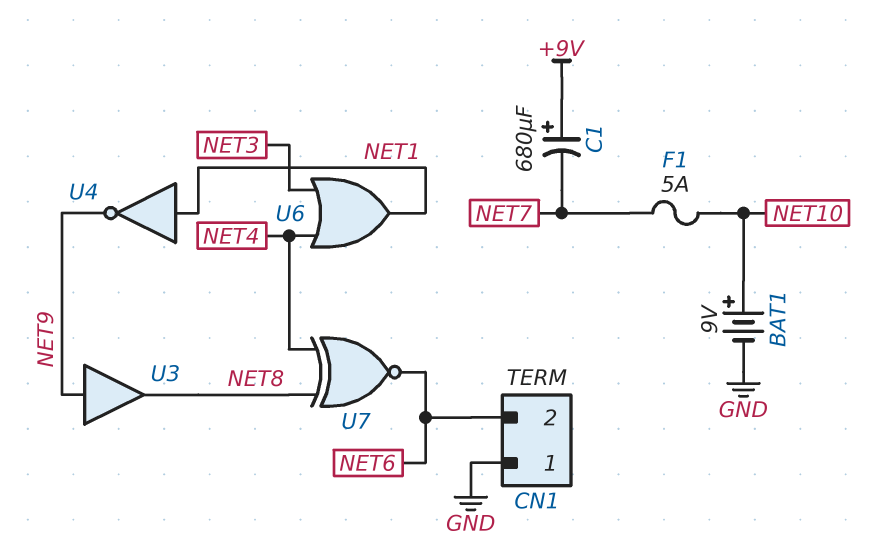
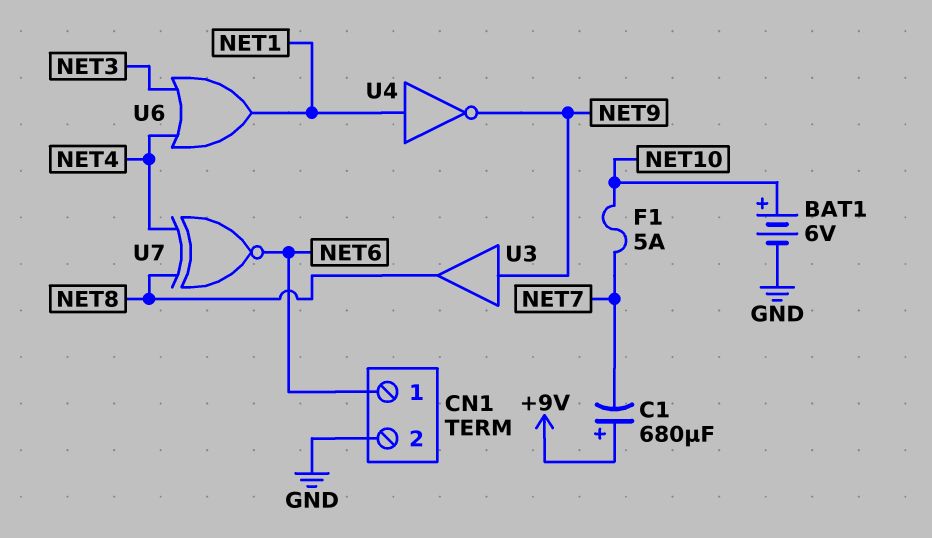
BAT1: 9V (plus NET10, minus GND) -> 6V (plus NET10, minus GND)
CN1 pin 1: GND -> NET6
CN1 pin 2: NET6 -> GND

